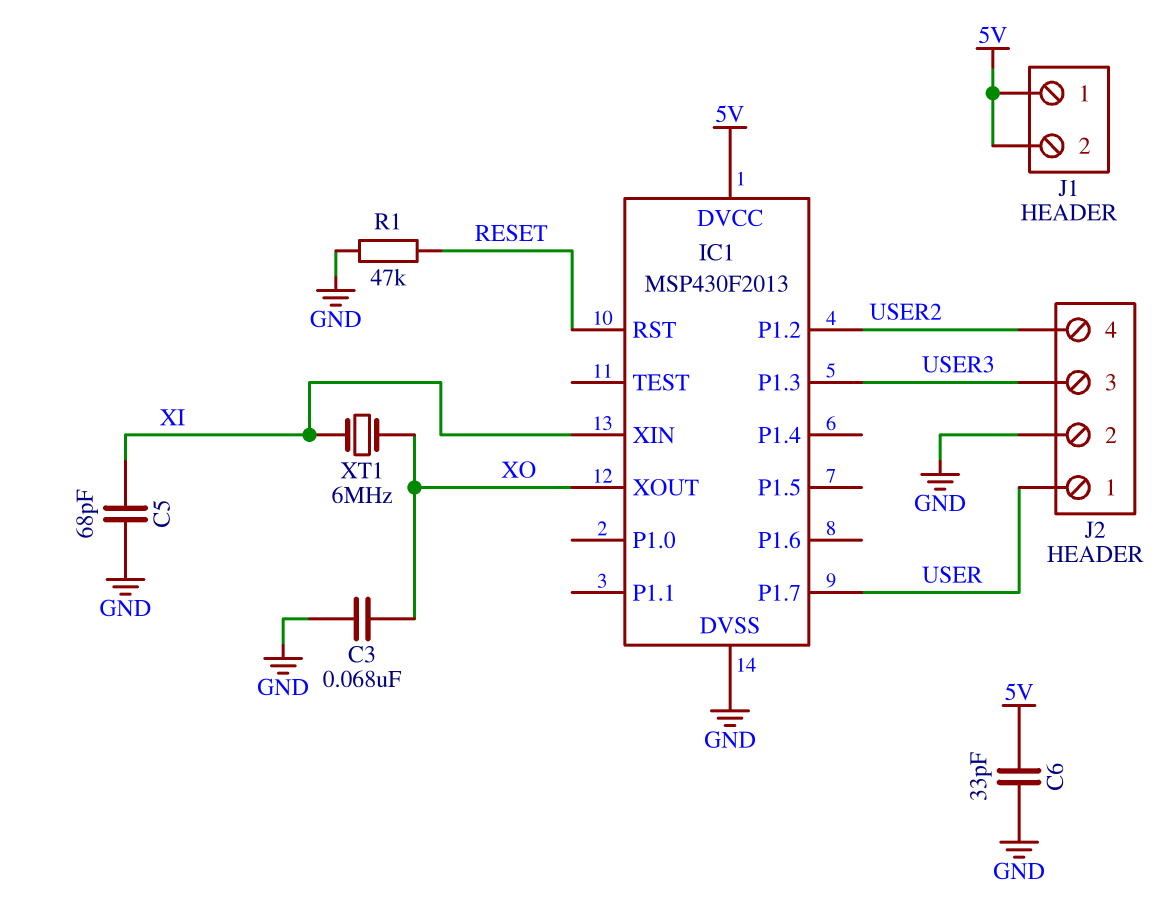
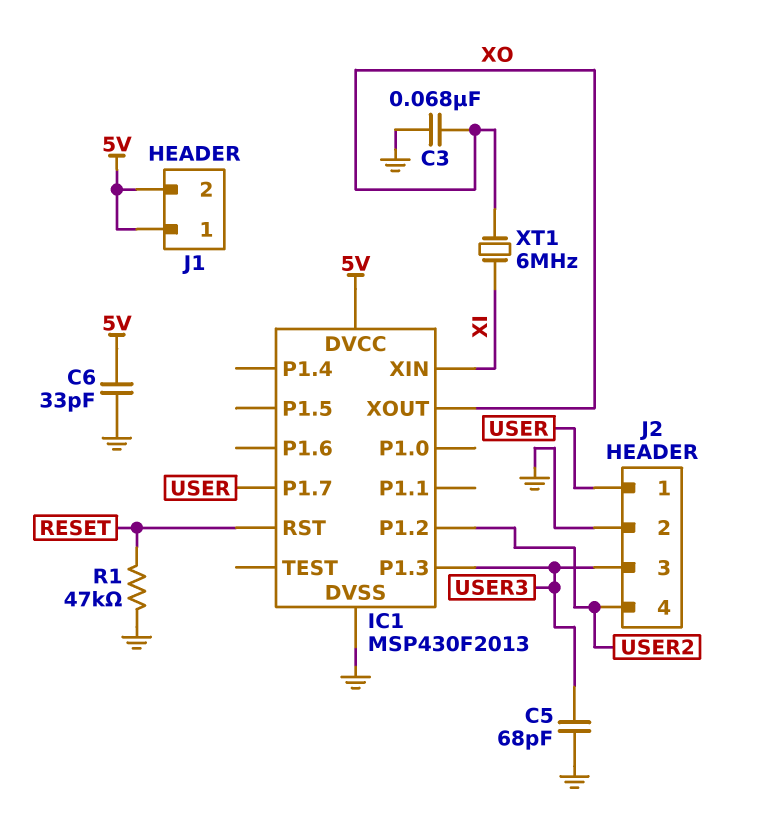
C5: 68pF (GND, XI) -> 68pF (GND, USER3)

